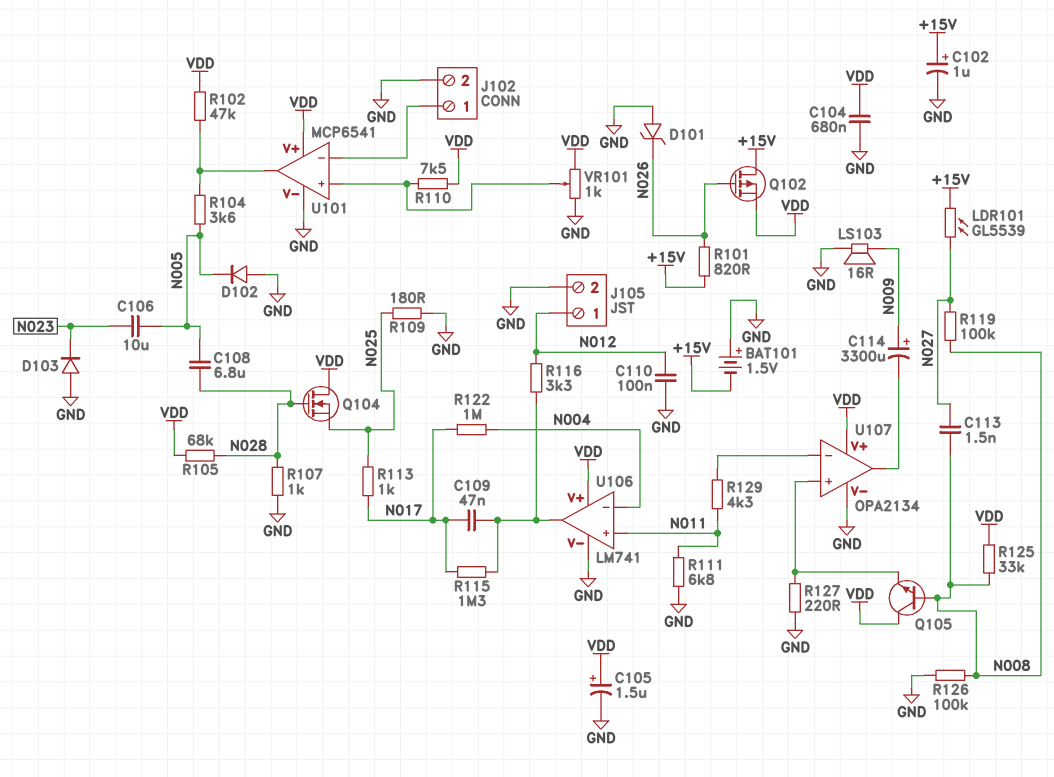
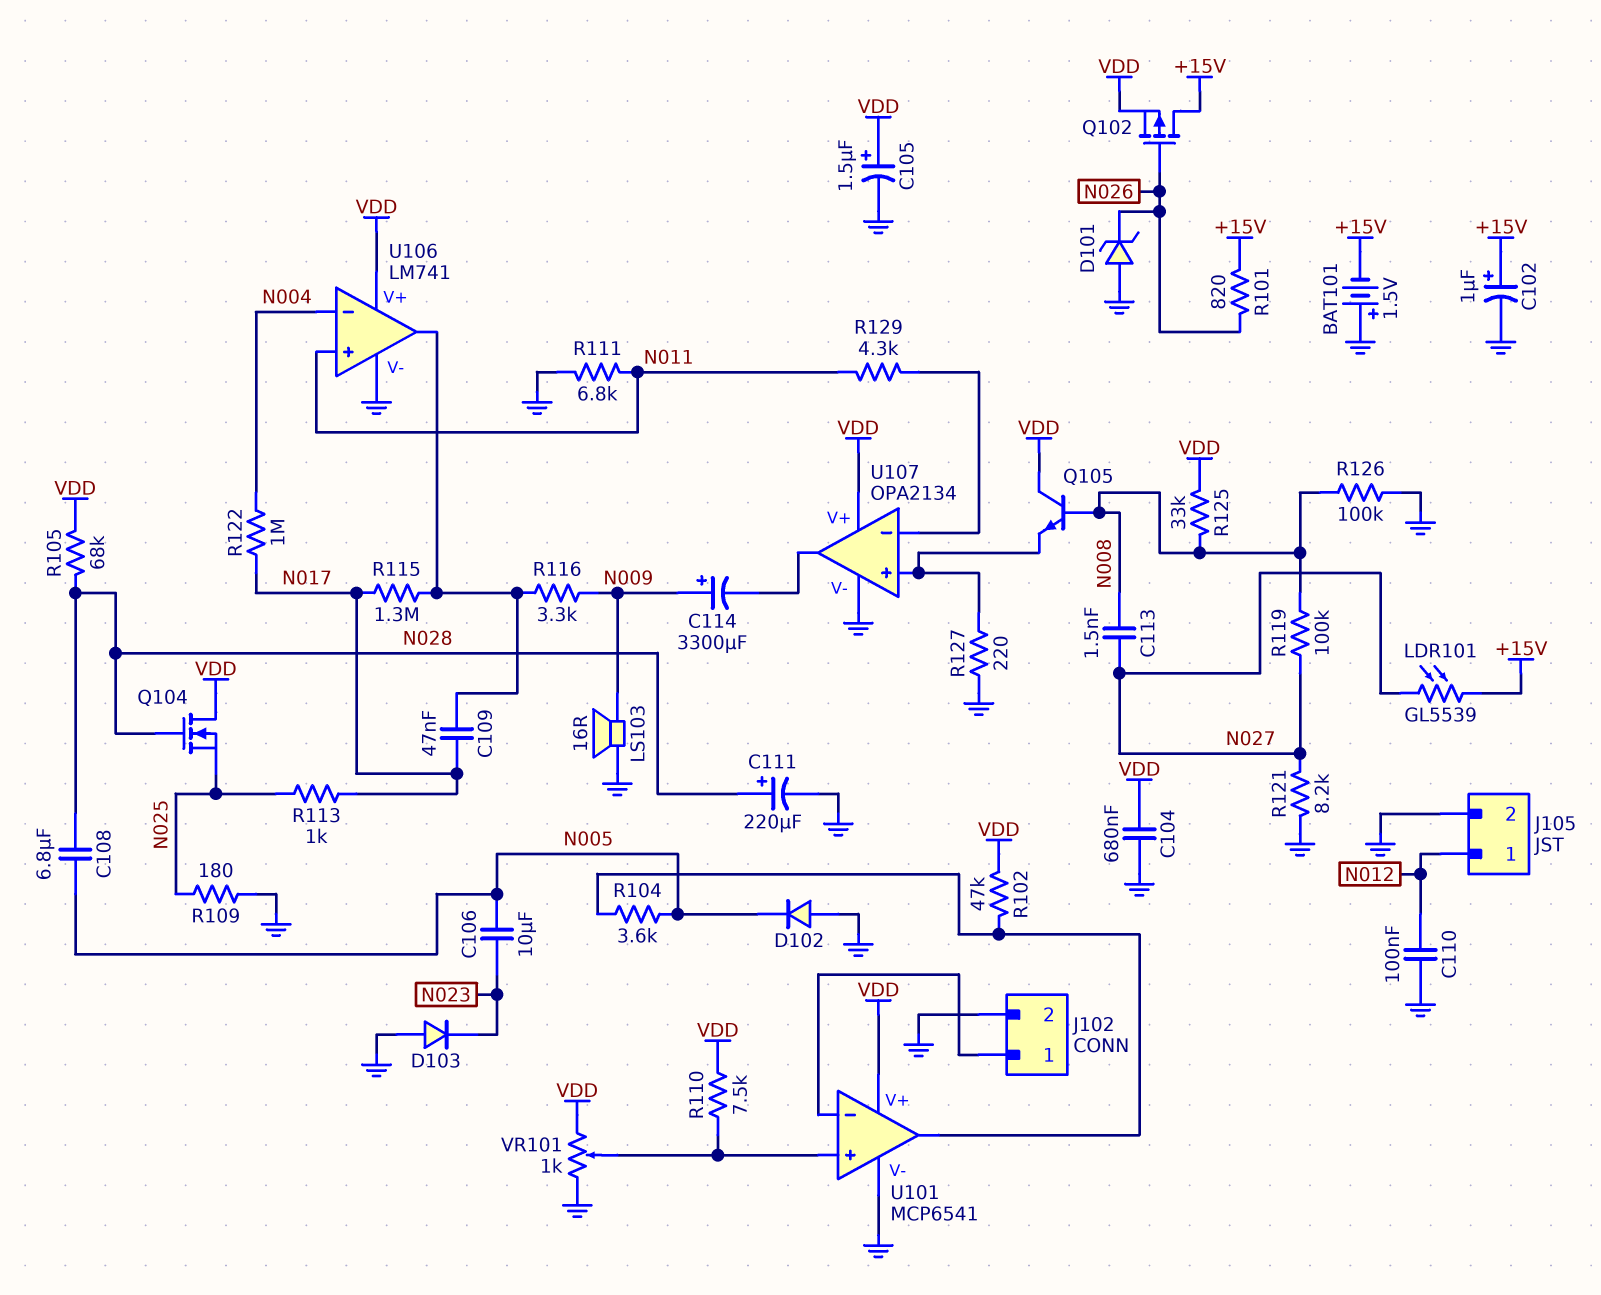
C111: none -> 220uF (plus N028, minus GND)
R107: 1k (GND, N028) -> none
R116: 3.3k (N012, U106/out) -> 3.3k (N009, U106/out)
R121: none -> 8.2k (GND, N027)

